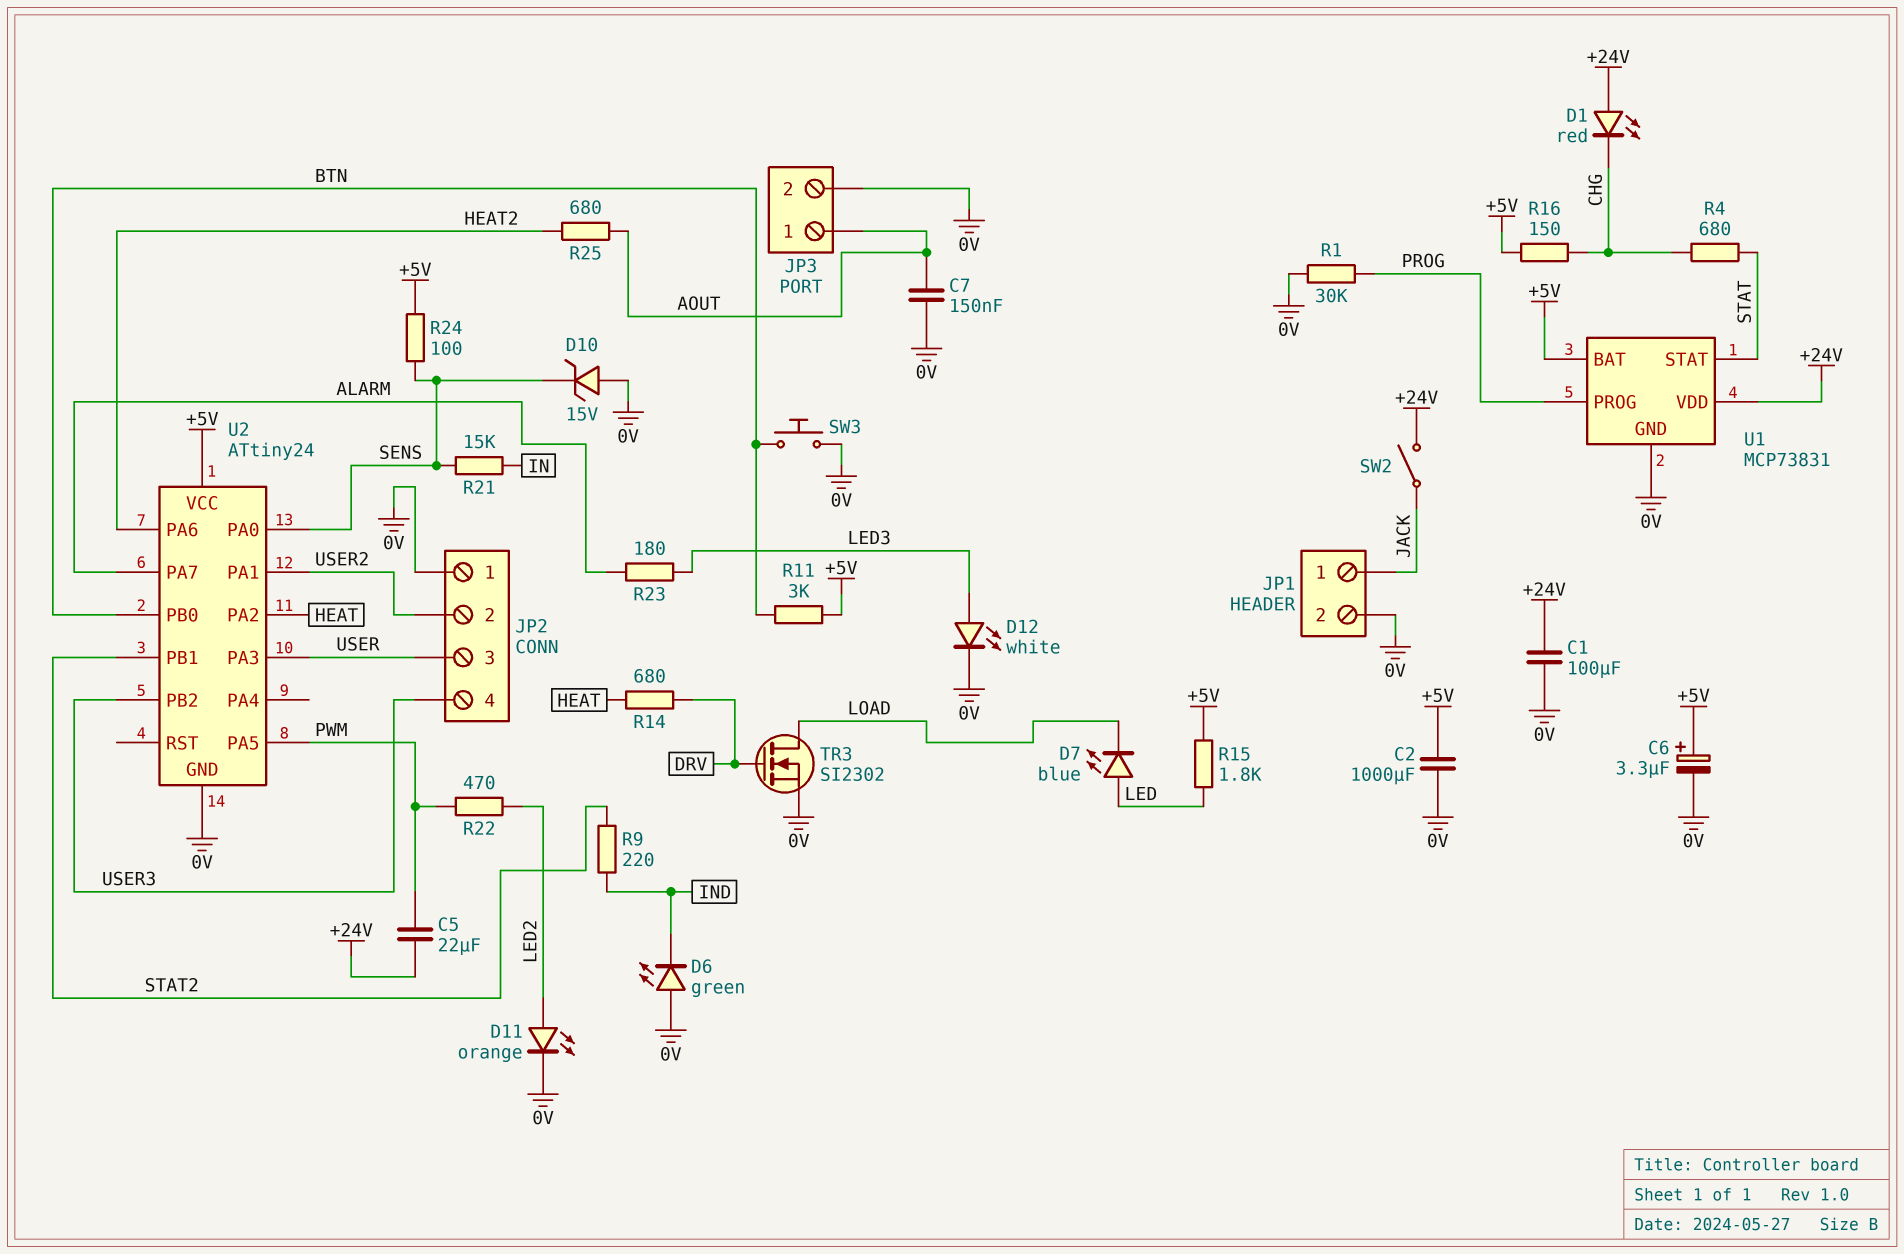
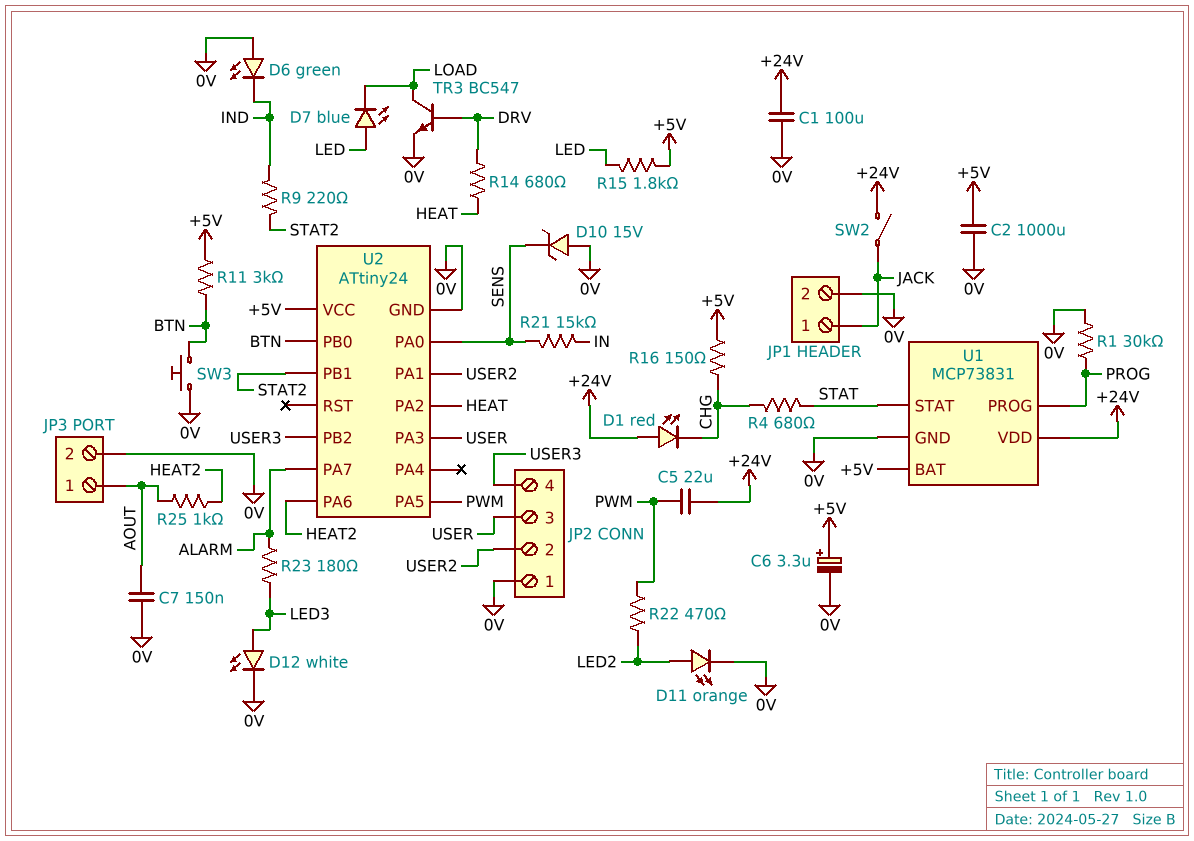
R24: 100 (+5V, SENS) -> none
R25: 680 (AOUT, HEAT2) -> 1k (AOUT, HEAT2)
TR3: NMOS SI2302 (G DRV, D LOAD, S 0V) -> NPN BC547 (B DRV, C LOAD, E 0V)

